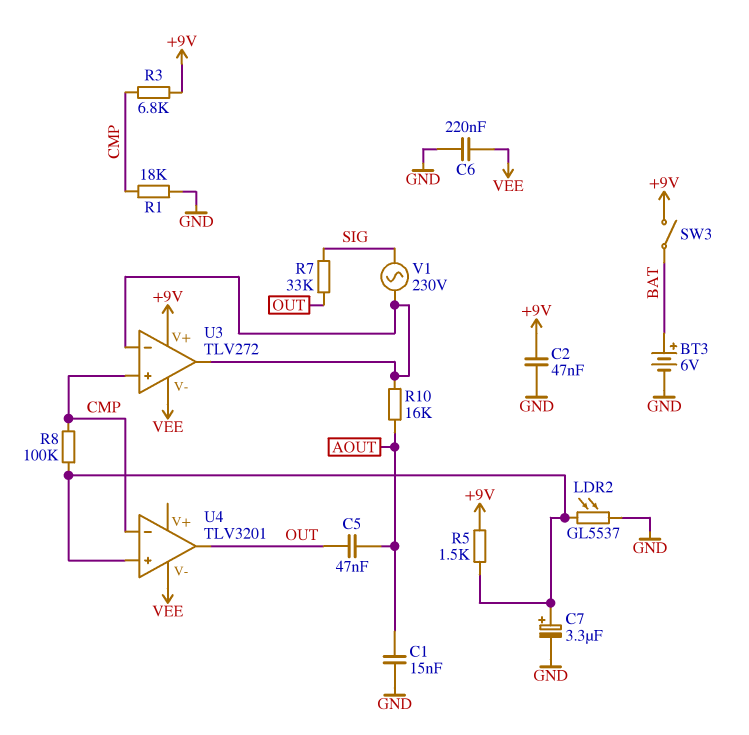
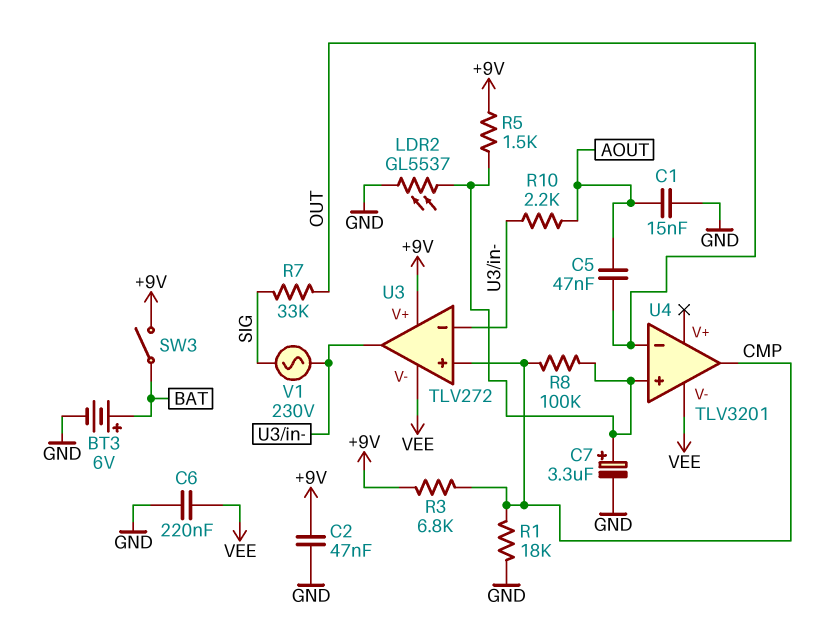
R10: 16k (AOUT, U3/in-) -> 2.2k (AOUT, U3/in-)
U4 pin in-: CMP -> OUT
U4 pin out: OUT -> CMP

